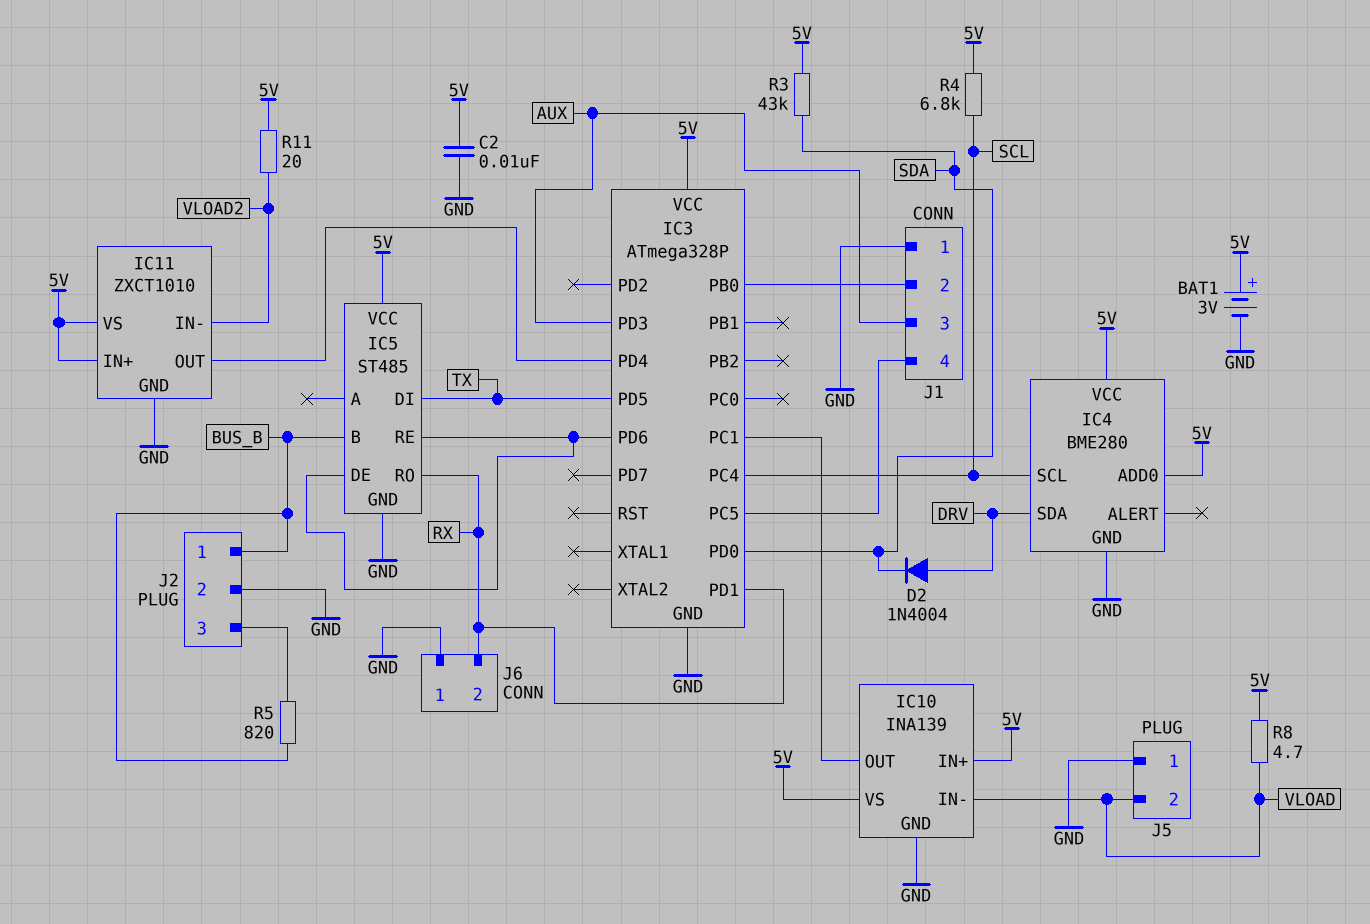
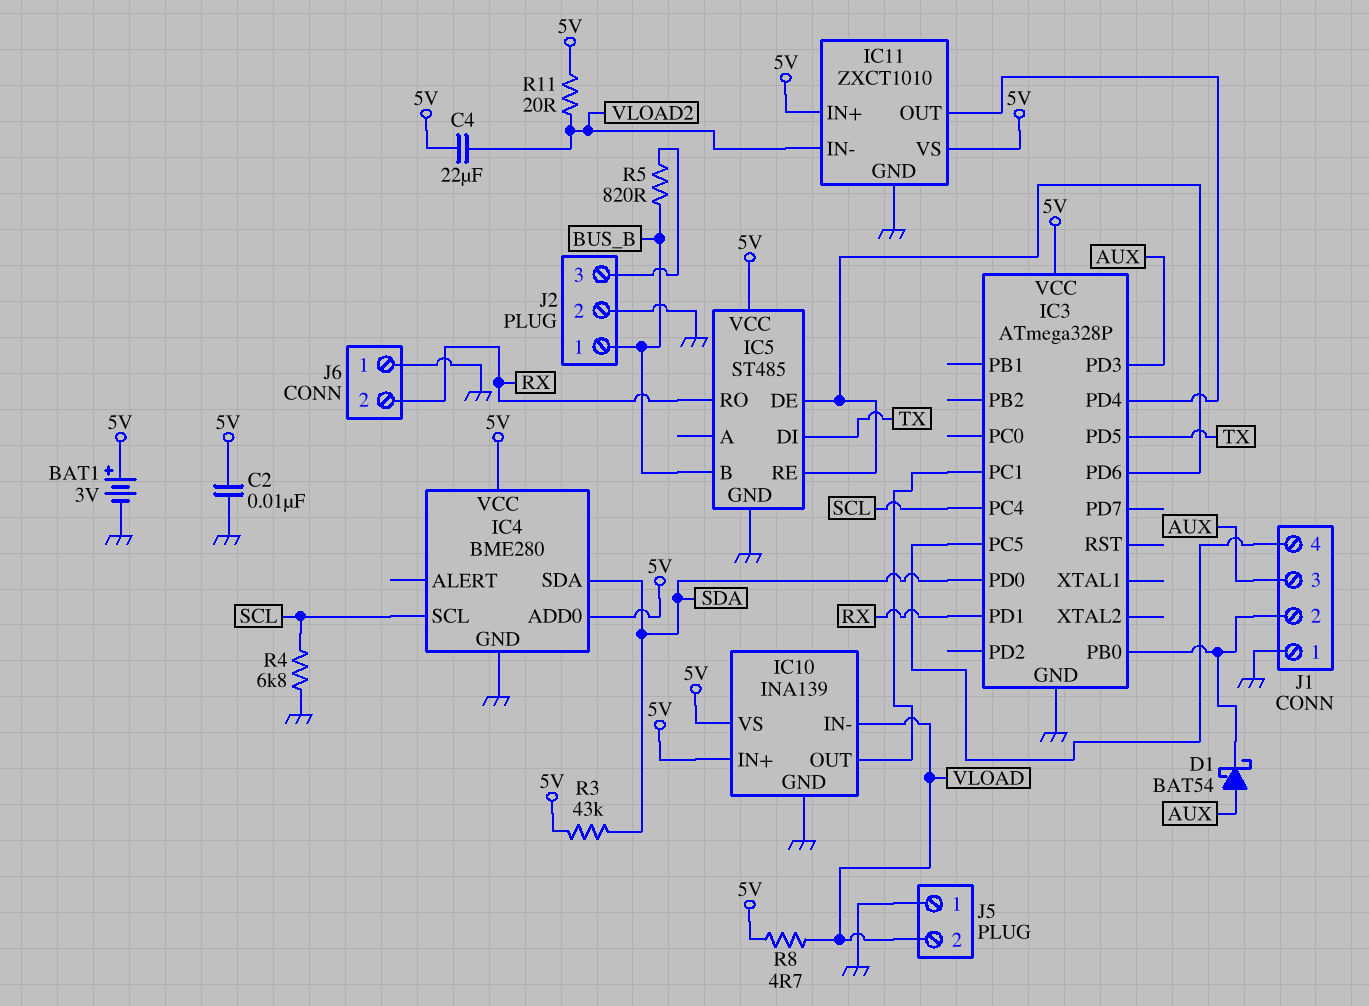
C4: none -> 22uF (5V, VLOAD2)
D1: none -> schottky BAT54 (A AUX, K IC3/PB0)
D2: diode 1N4004 (A DRV, K SDA) -> none
IC4 pin SDA: DRV -> SDA
R4: 6.8k (5V, SCL) -> 6.8k (GND, SCL)

